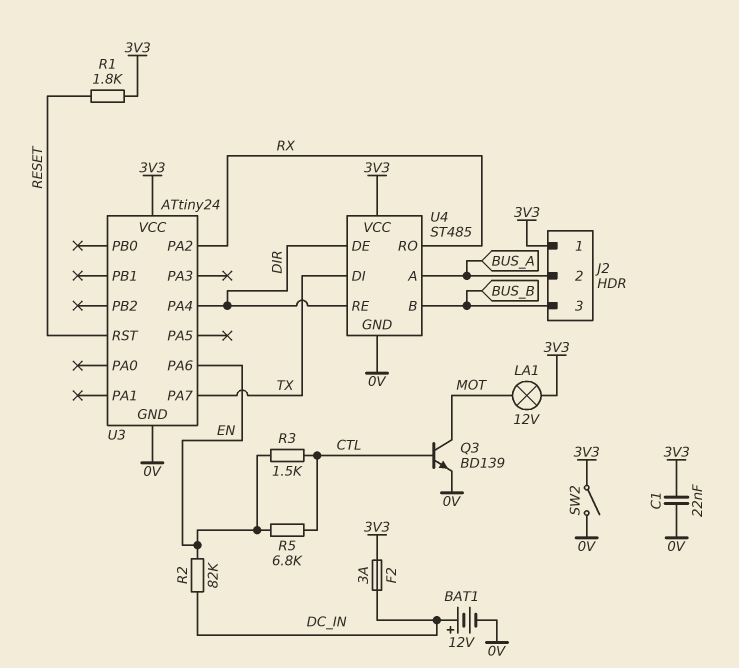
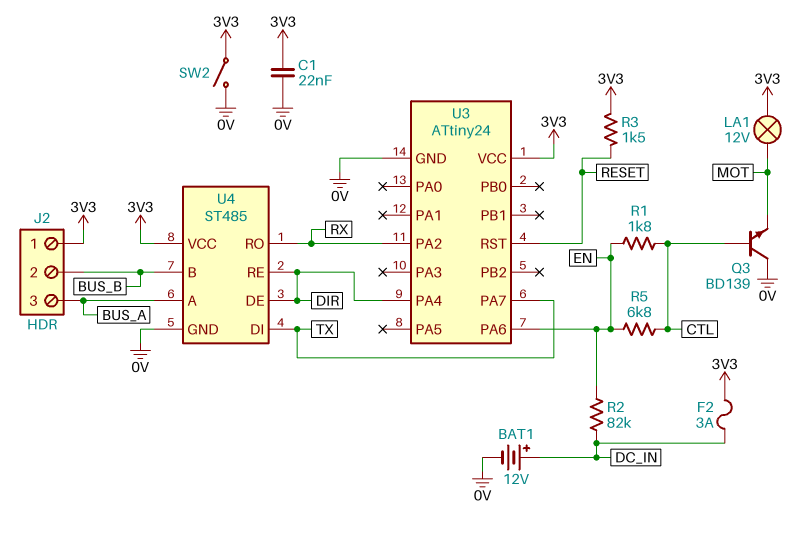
J2 pin 2: BUS_A -> BUS_B
J2 pin 3: BUS_B -> BUS_A
Q3: NPN BD139 (B CTL, C MOT, E 0V) -> NPN BD139 (B CTL, C 0V, E MOT)
R1: 1.8k (3V3, RESET) -> 1.8k (CTL, EN)
R3: 1.5k (CTL, EN) -> 1.5k (3V3, RESET)

